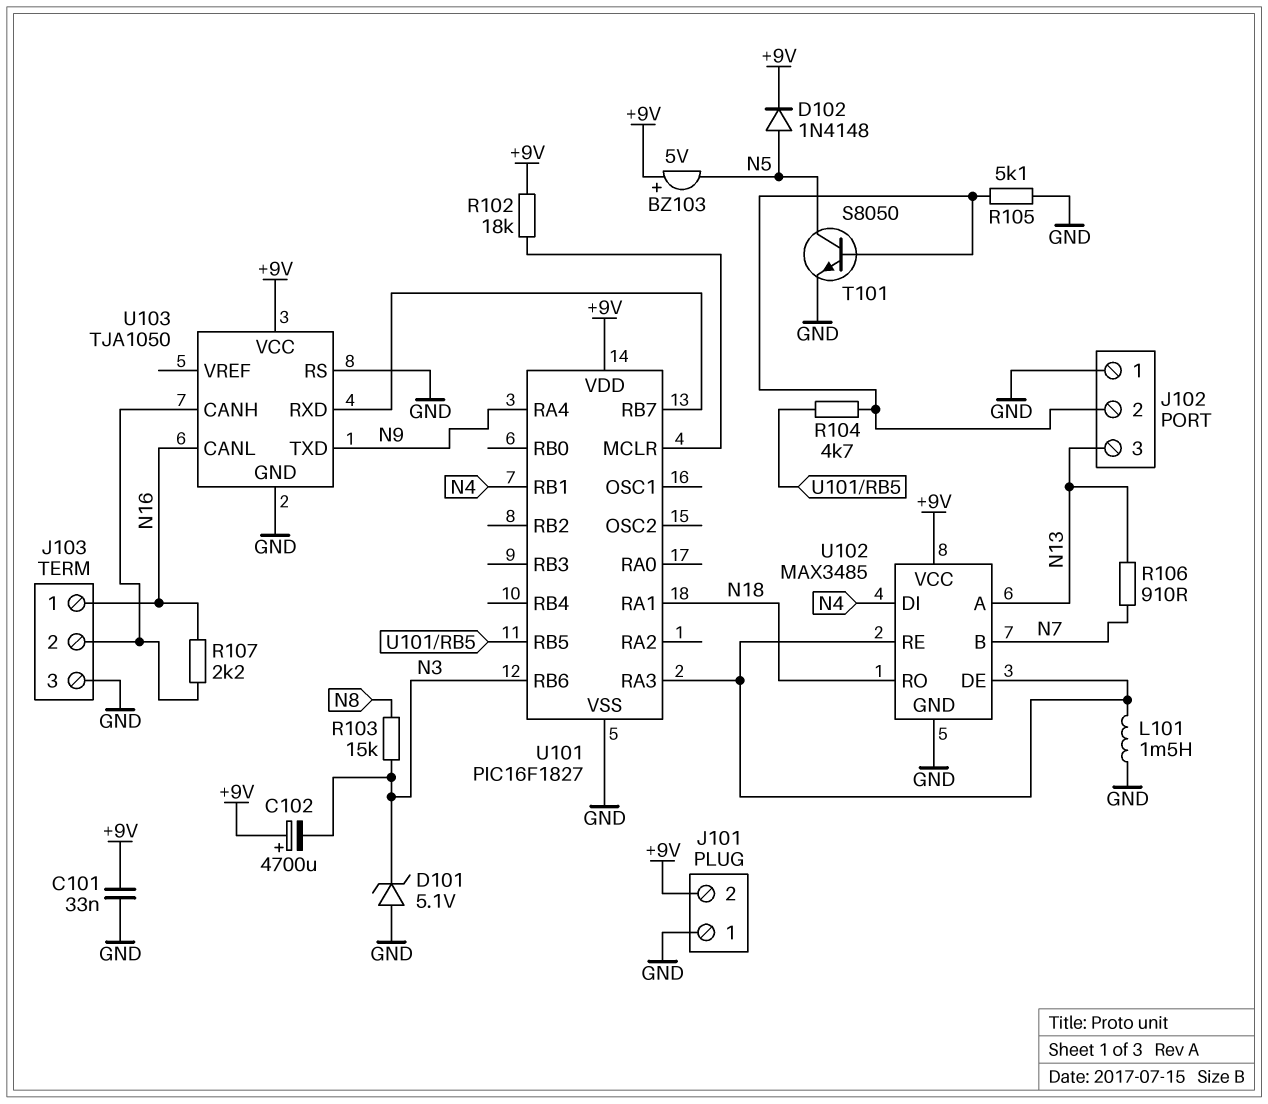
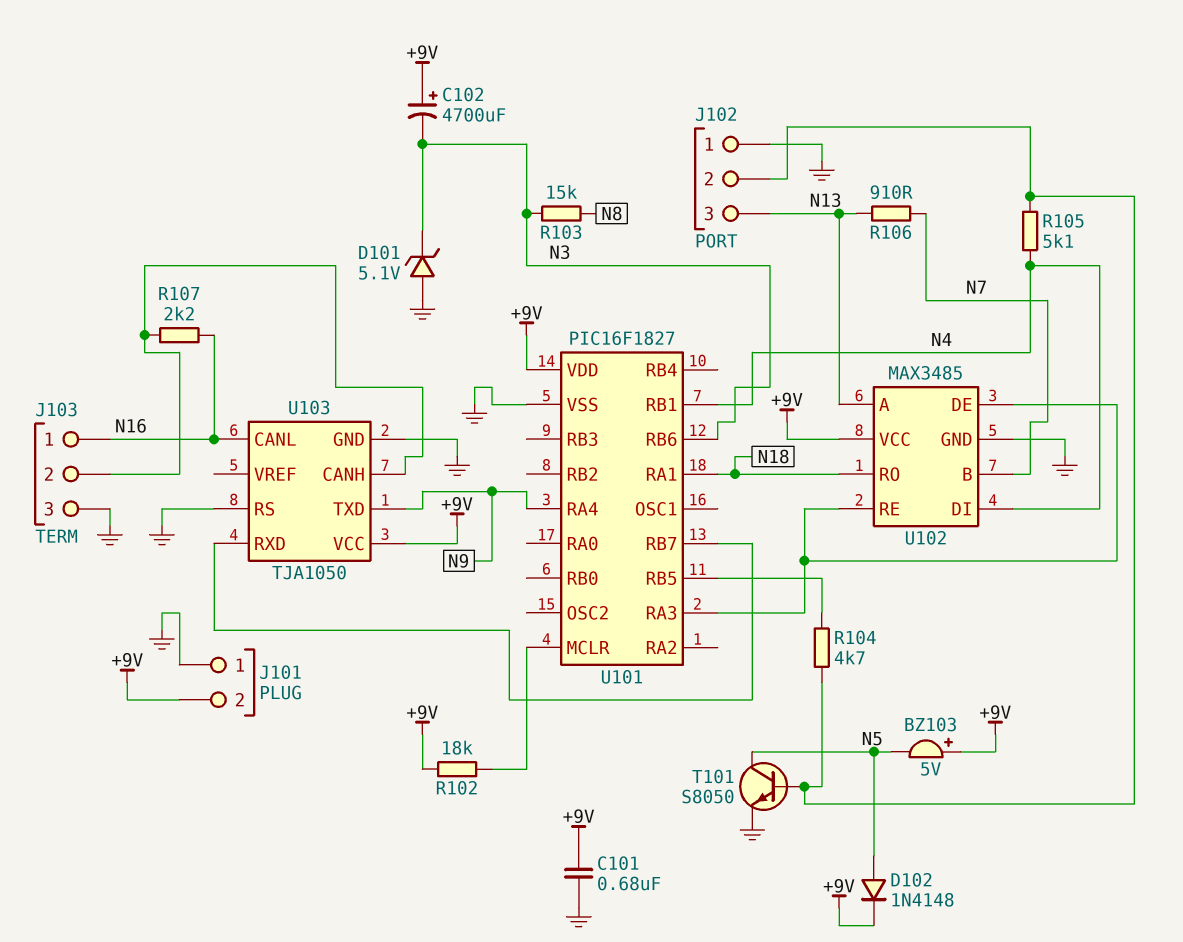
C101: 33nF (+9V, GND) -> 680nF (+9V, GND)
L101: 1.5mH (GND, U101/RA3) -> none
R105: 5.1k (GND, J102/2) -> 5.1k (J102/2, N4)

